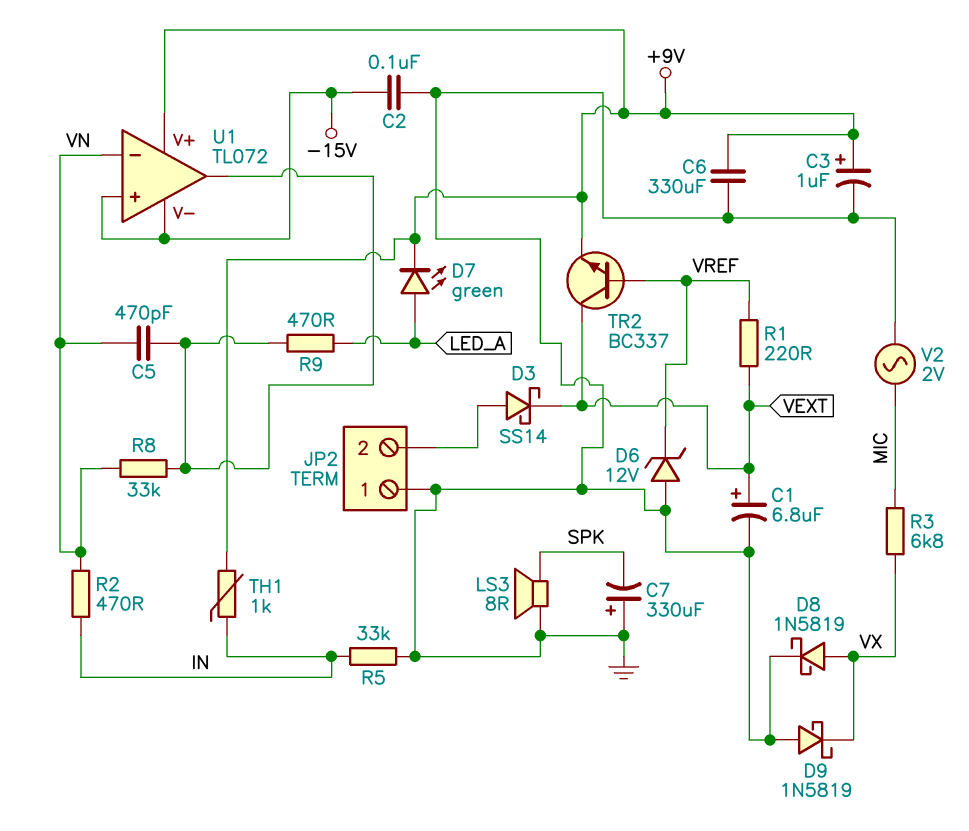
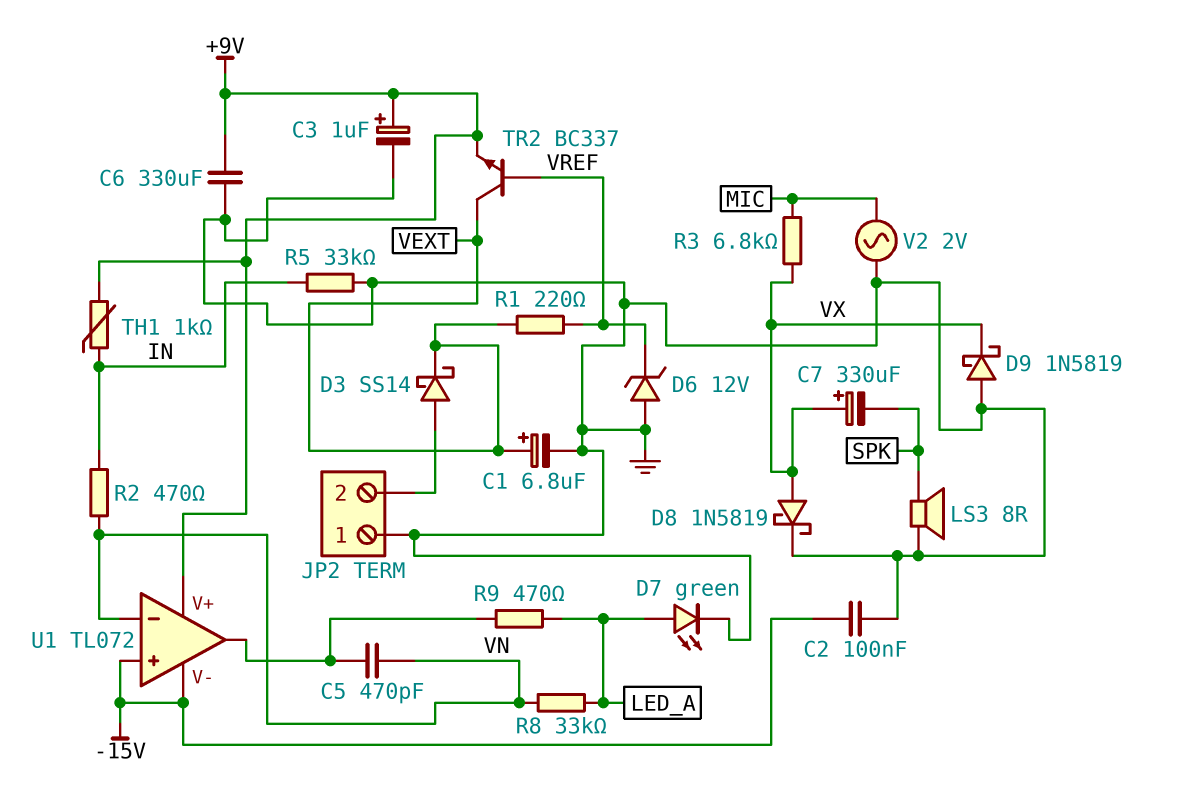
C7: 330uF (plus GND, minus SPK) -> 330uF (plus VX, minus SPK)
D7: LED green (A LED_A, K +9V) -> LED green (A LED_A, K GND)
R8: 33k (U1/out, VN) -> 33k (LED_A, VN)

